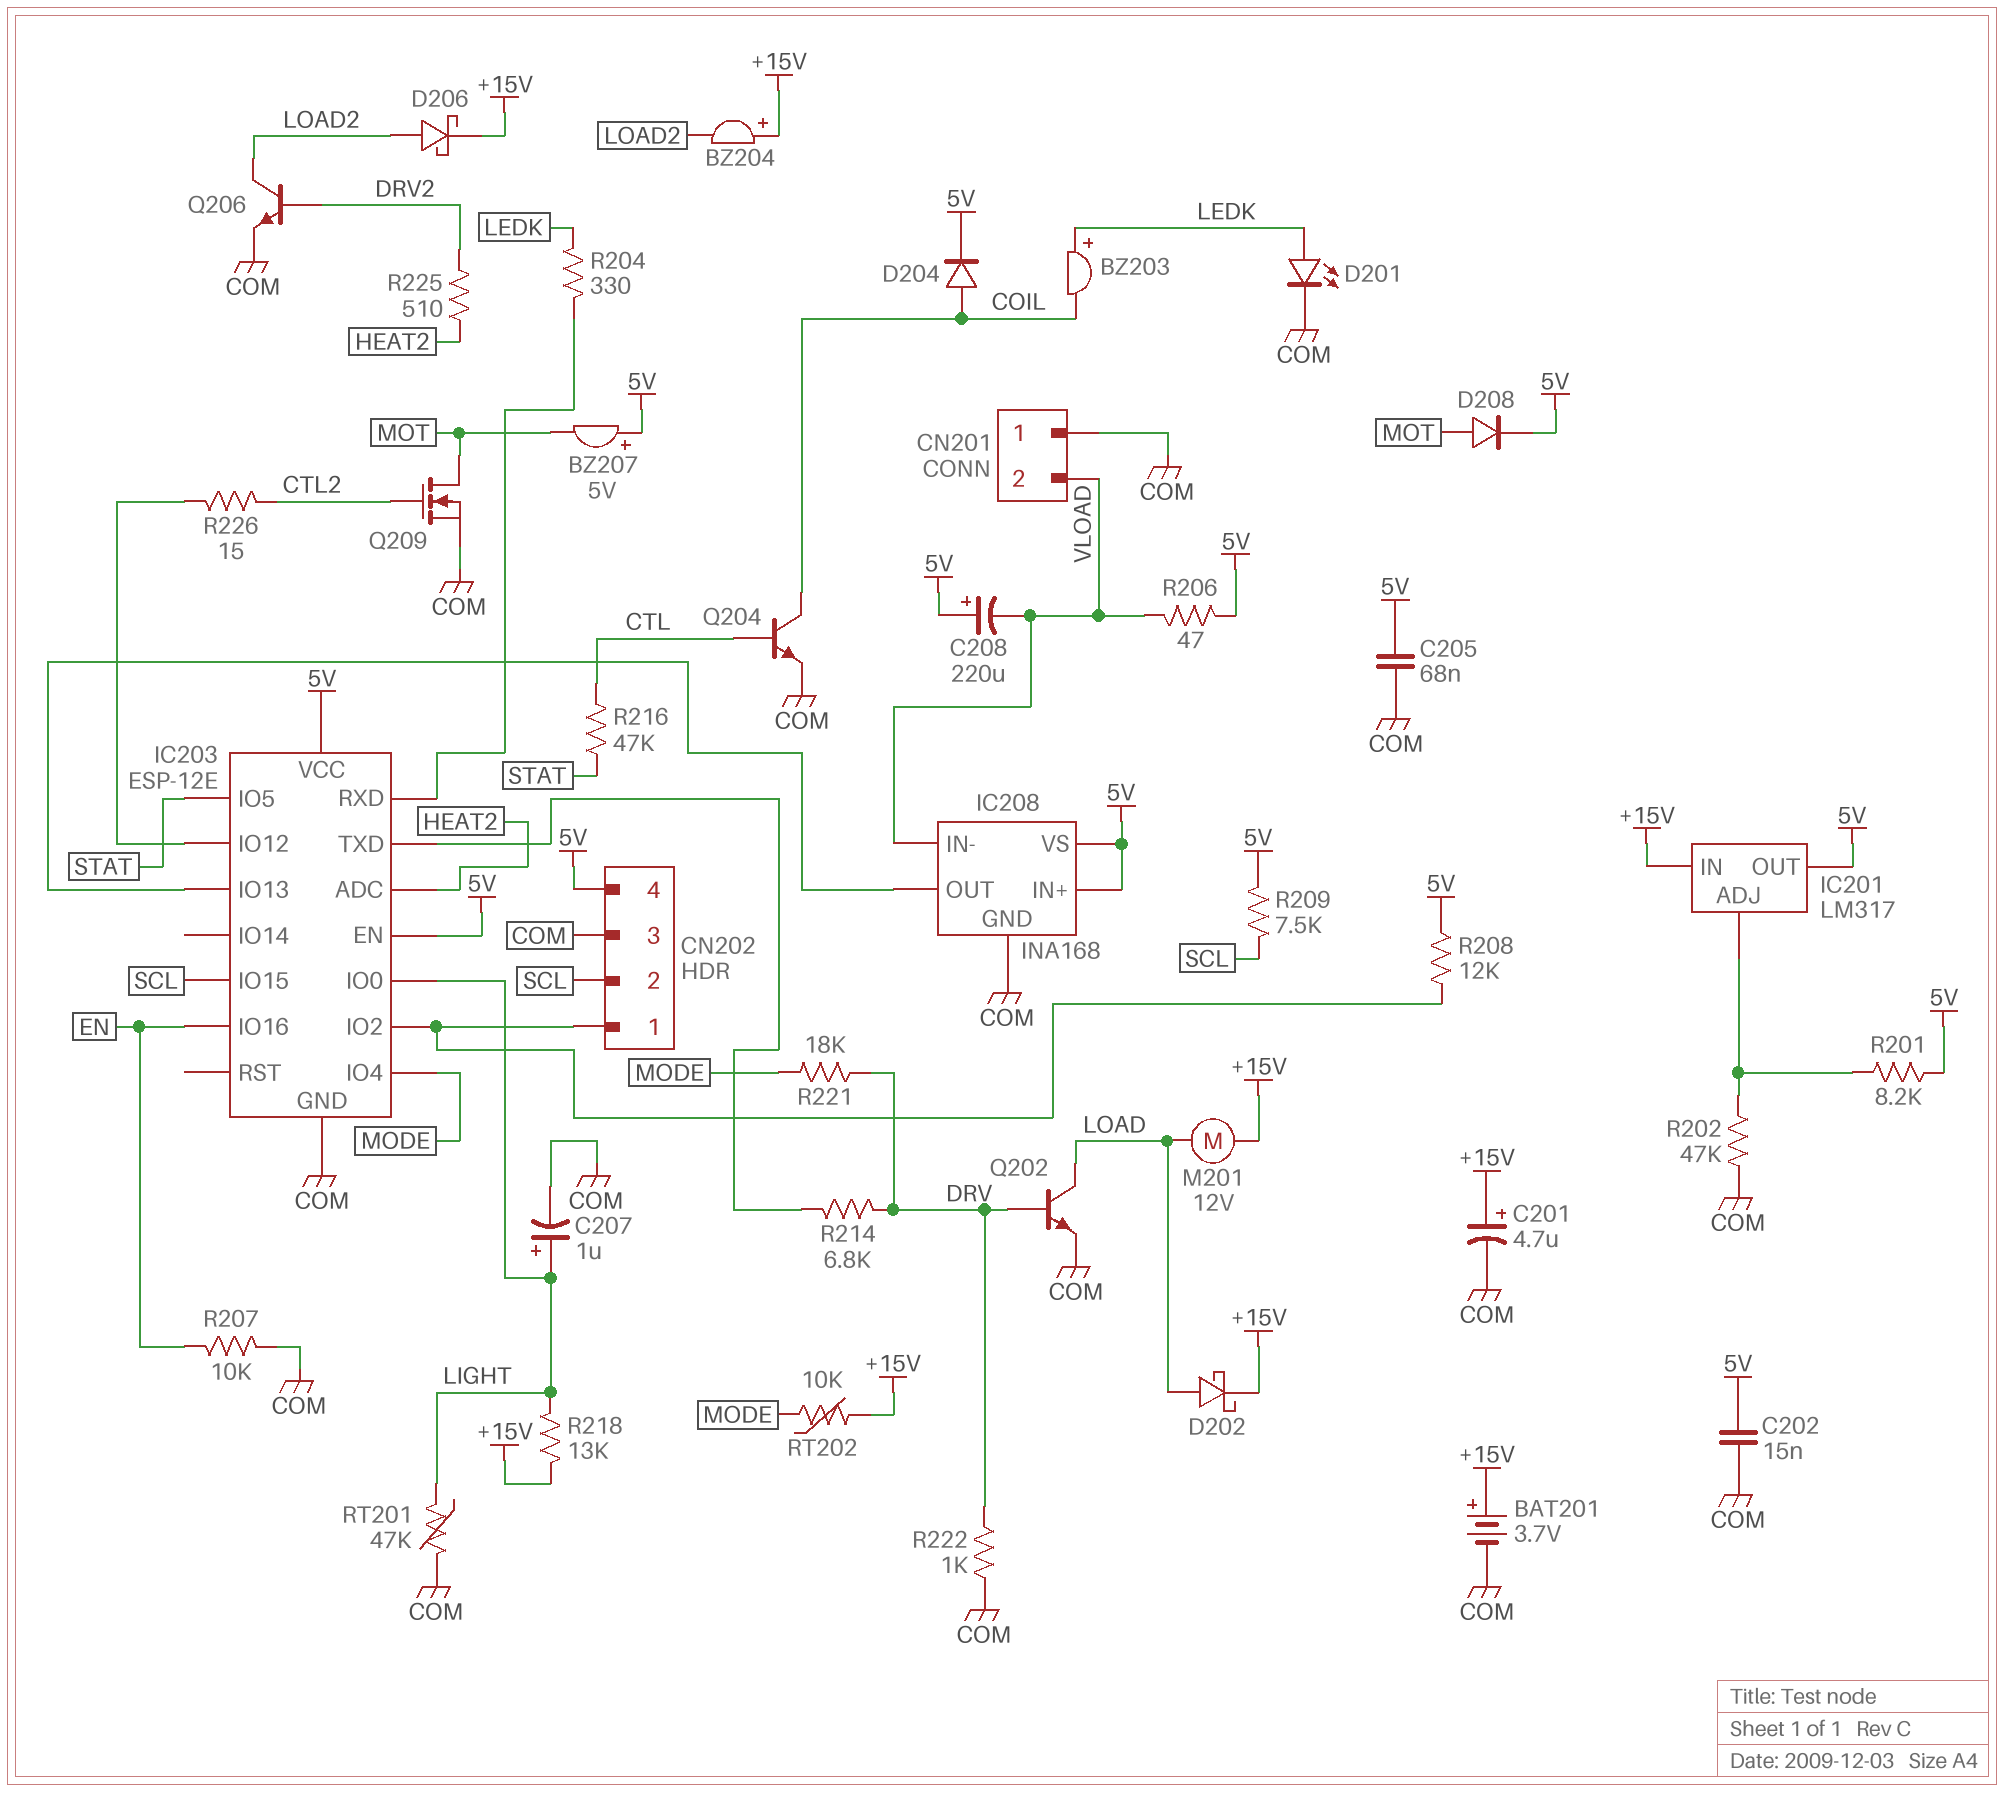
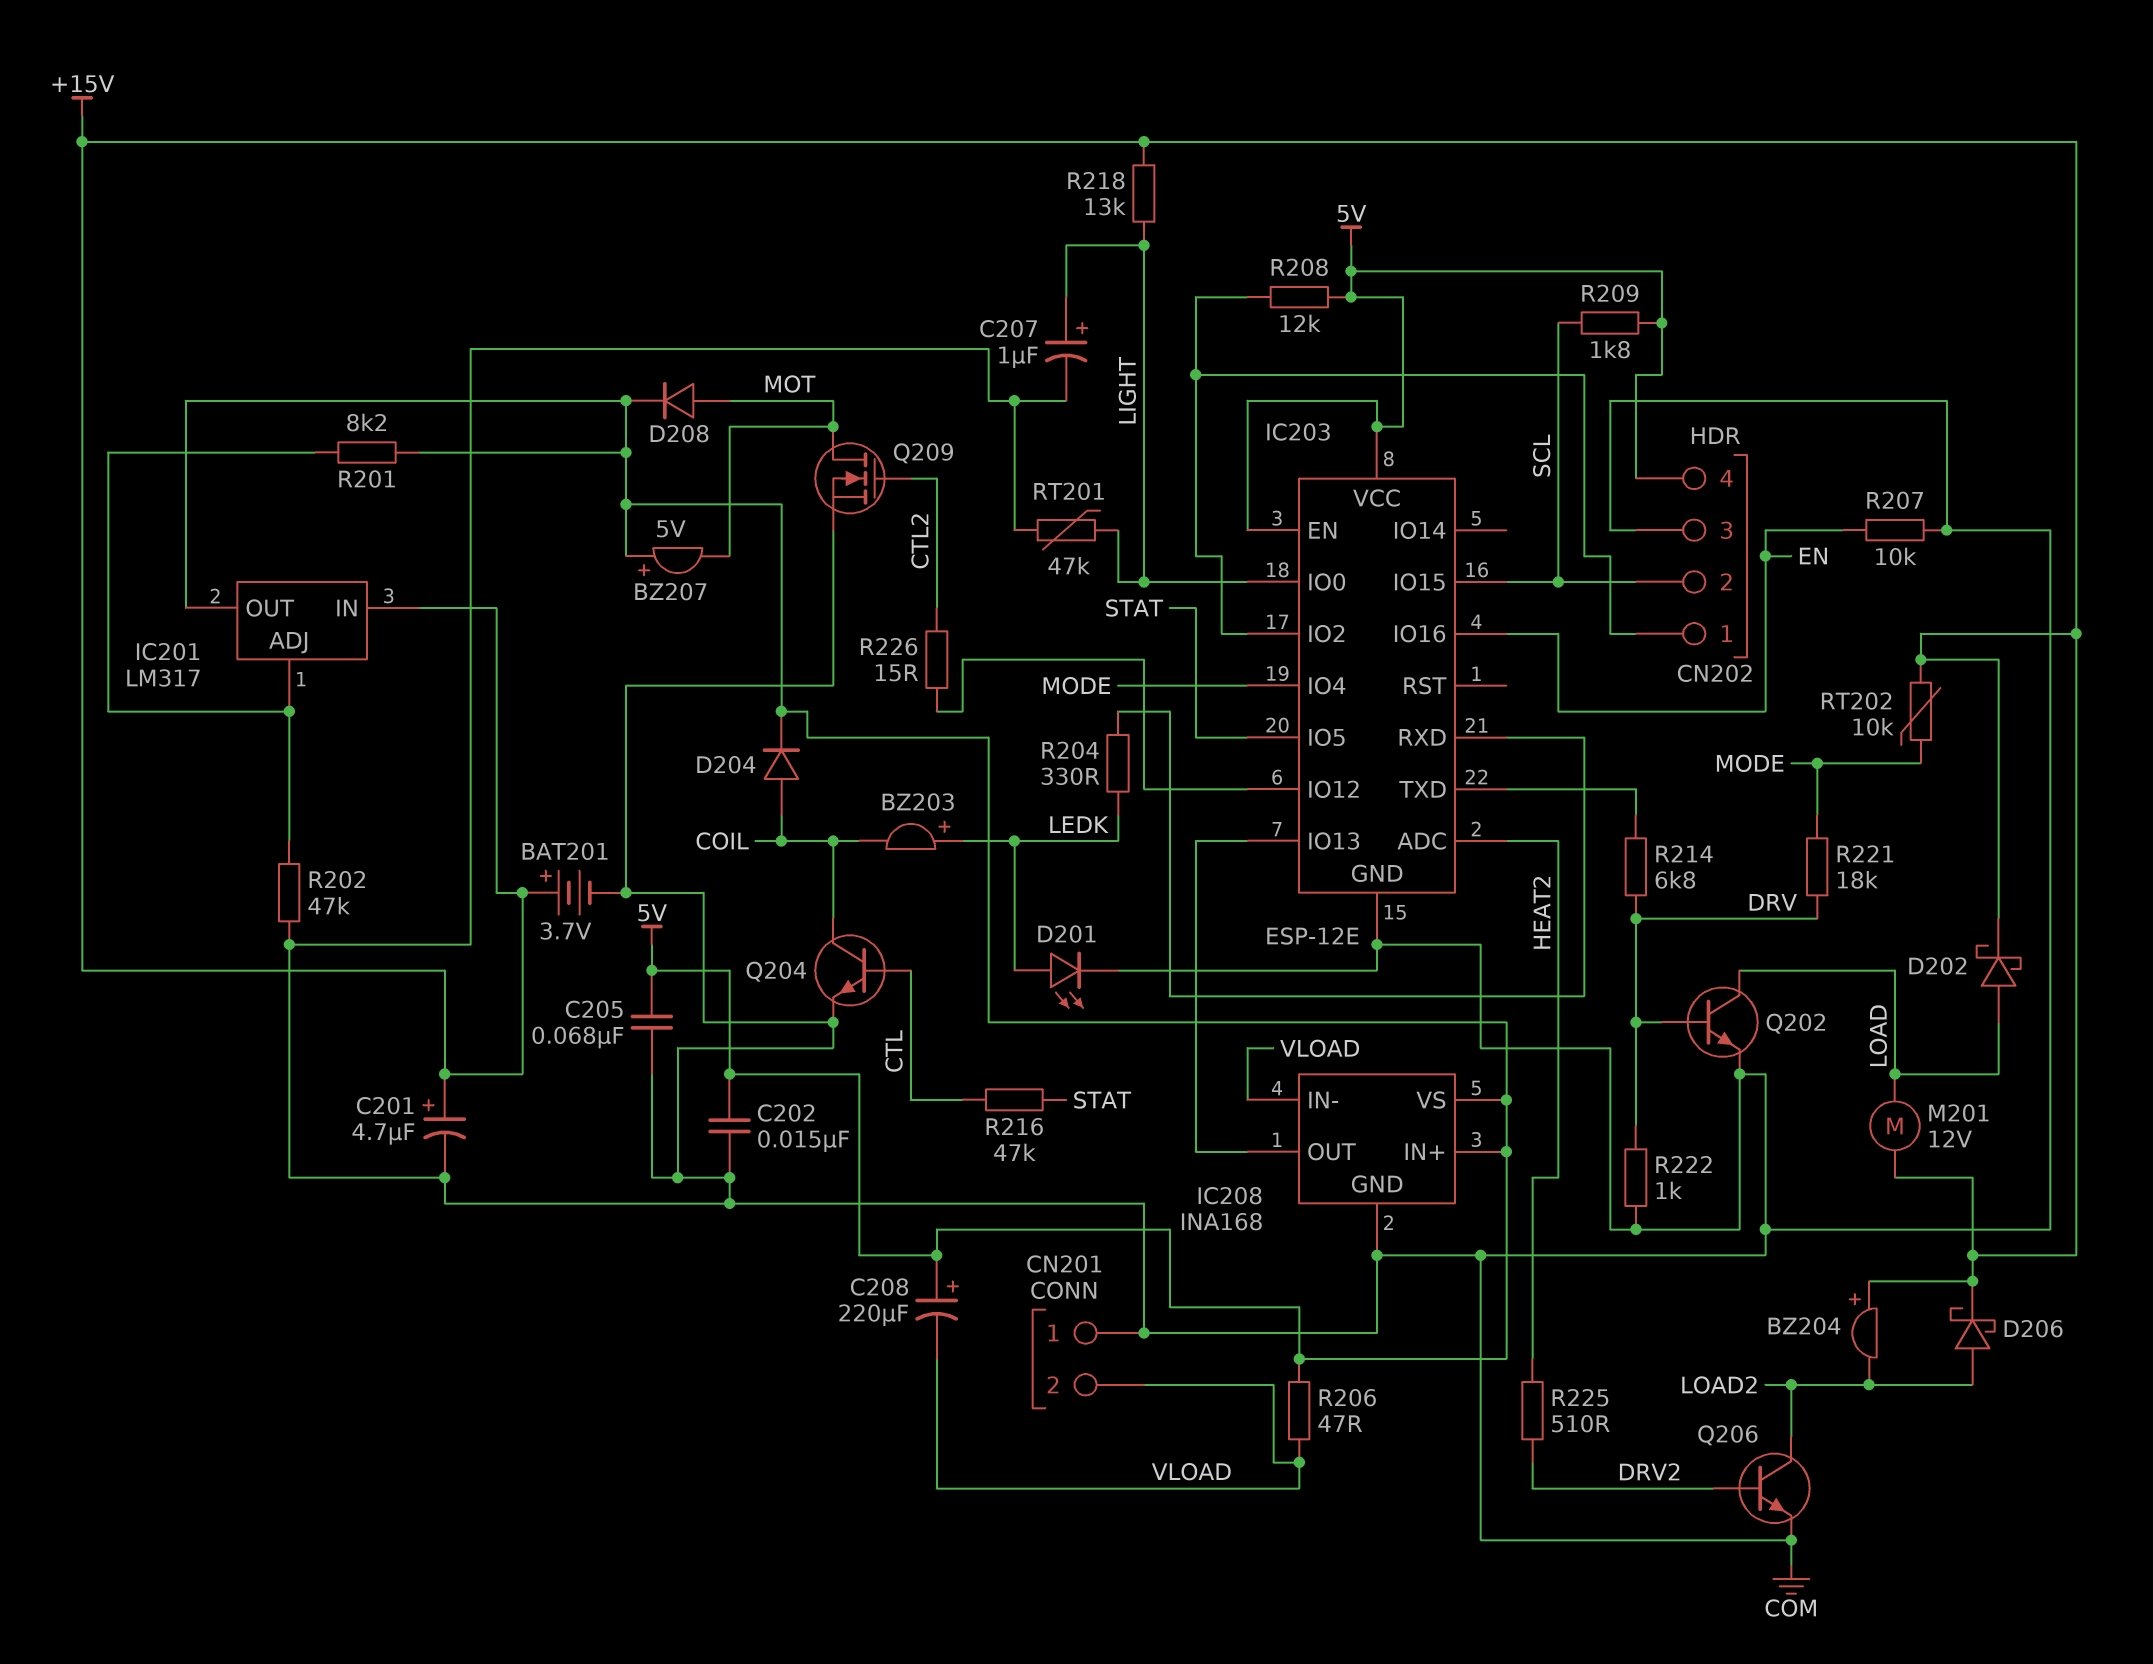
R209: 7.5k (5V, SCL) -> 1.8k (5V, SCL)

